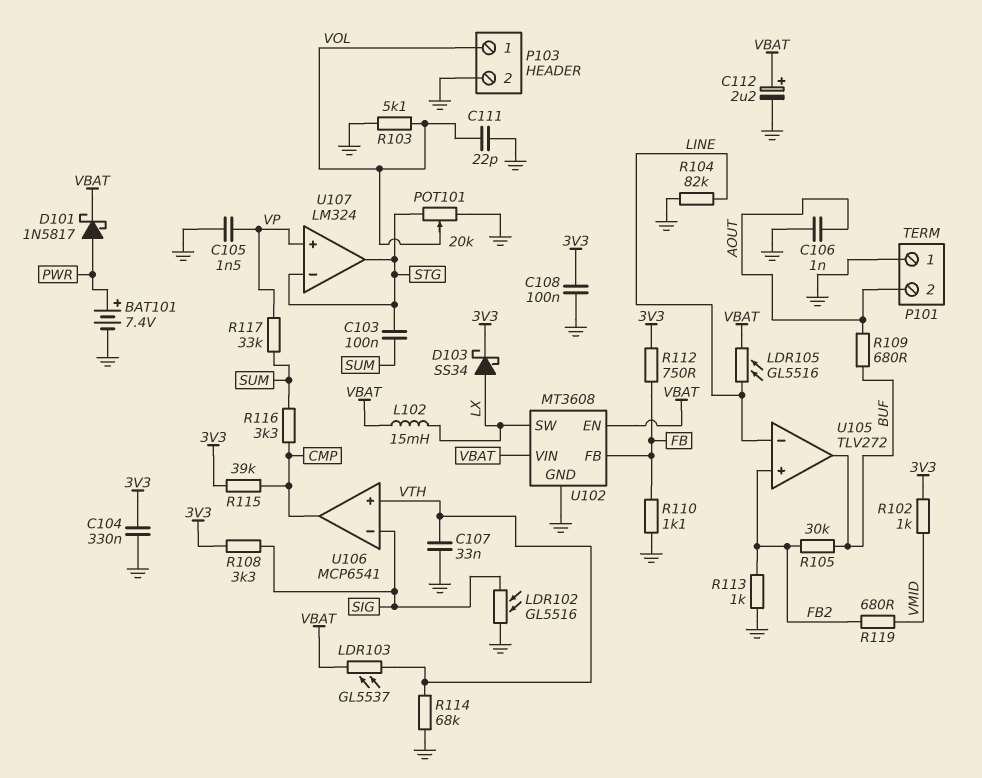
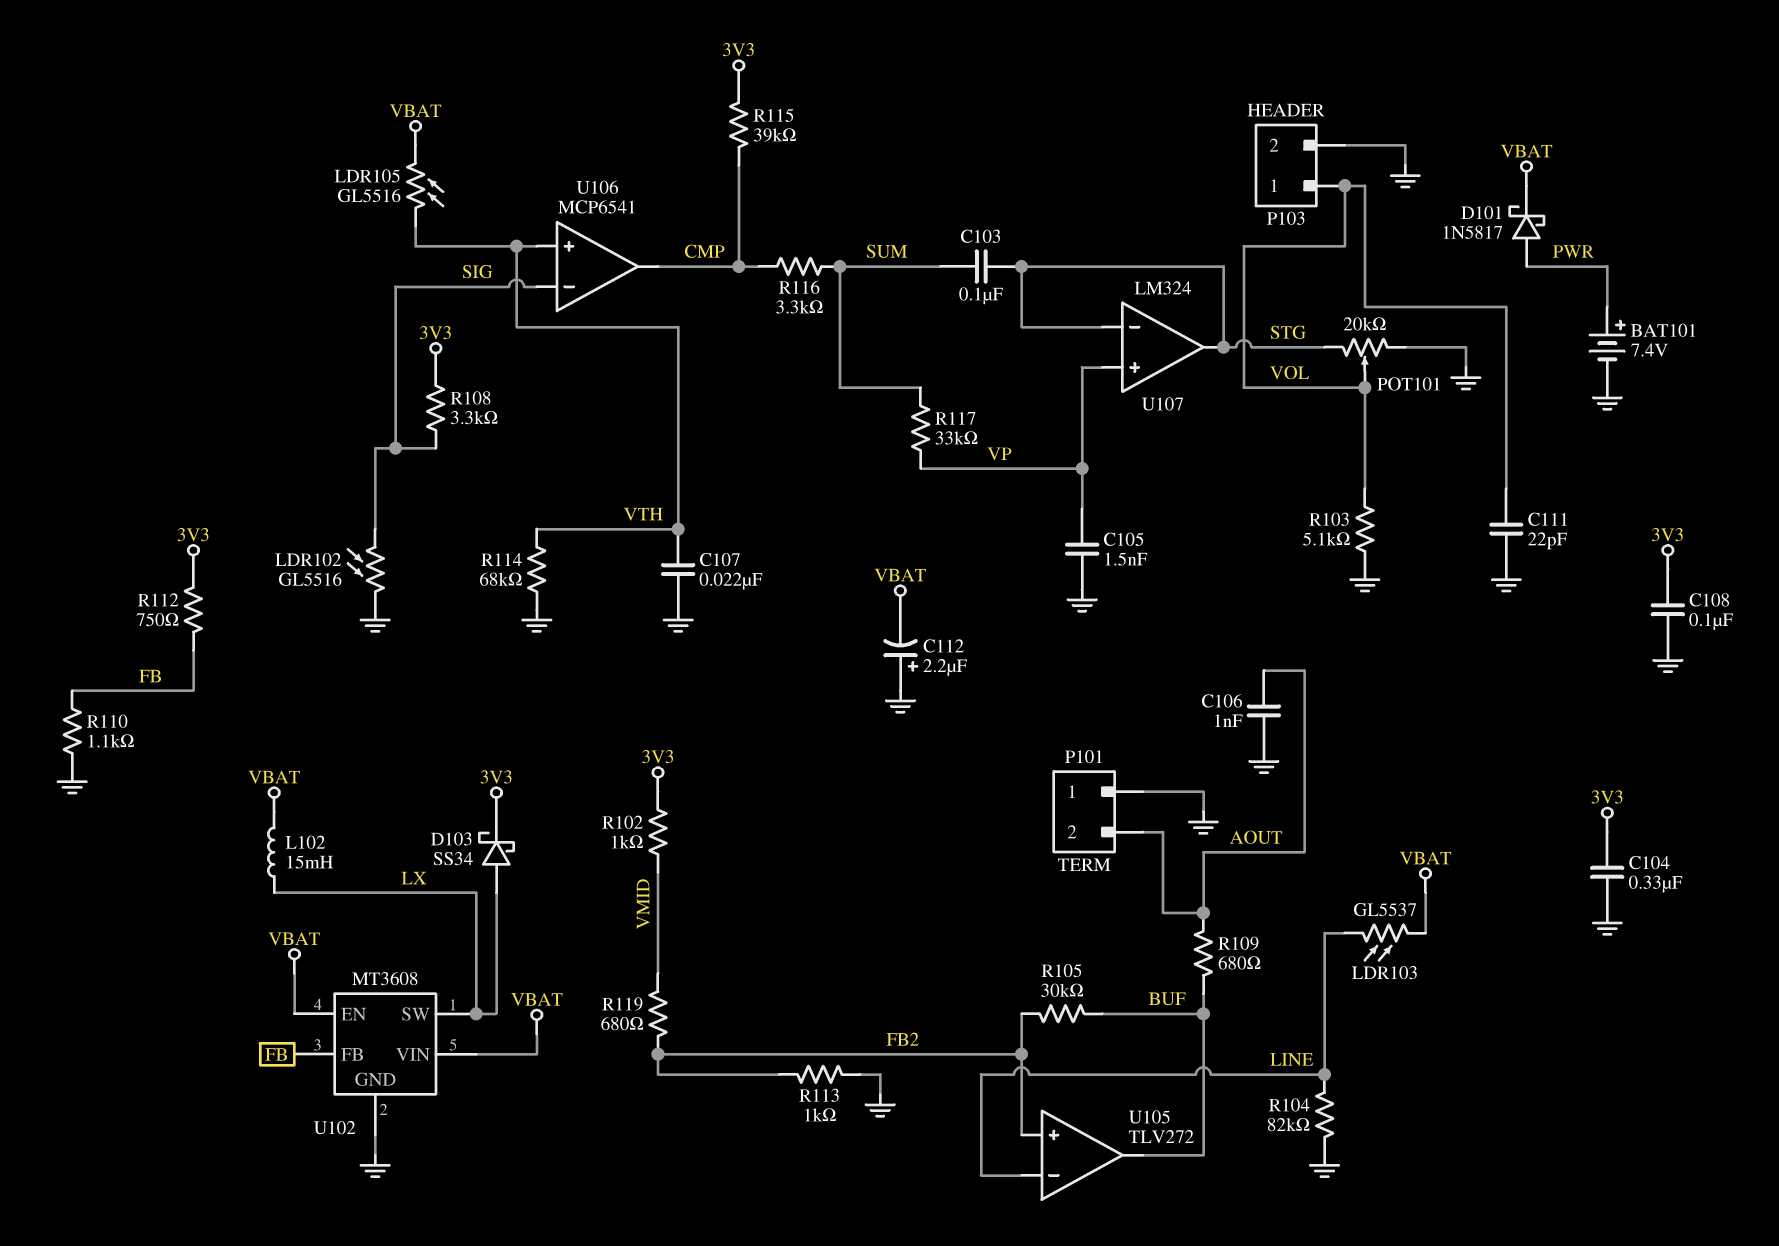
C107: 33nF (GND, VTH) -> 22nF (GND, VTH)
C112: 2.2uF (plus VBAT, minus GND) -> 2.2uF (plus GND, minus VBAT)
LDR103: GL5537 (VBAT, VTH) -> GL5537 (LINE, VBAT)
LDR105: GL5516 (LINE, VBAT) -> GL5516 (VBAT, VTH)

